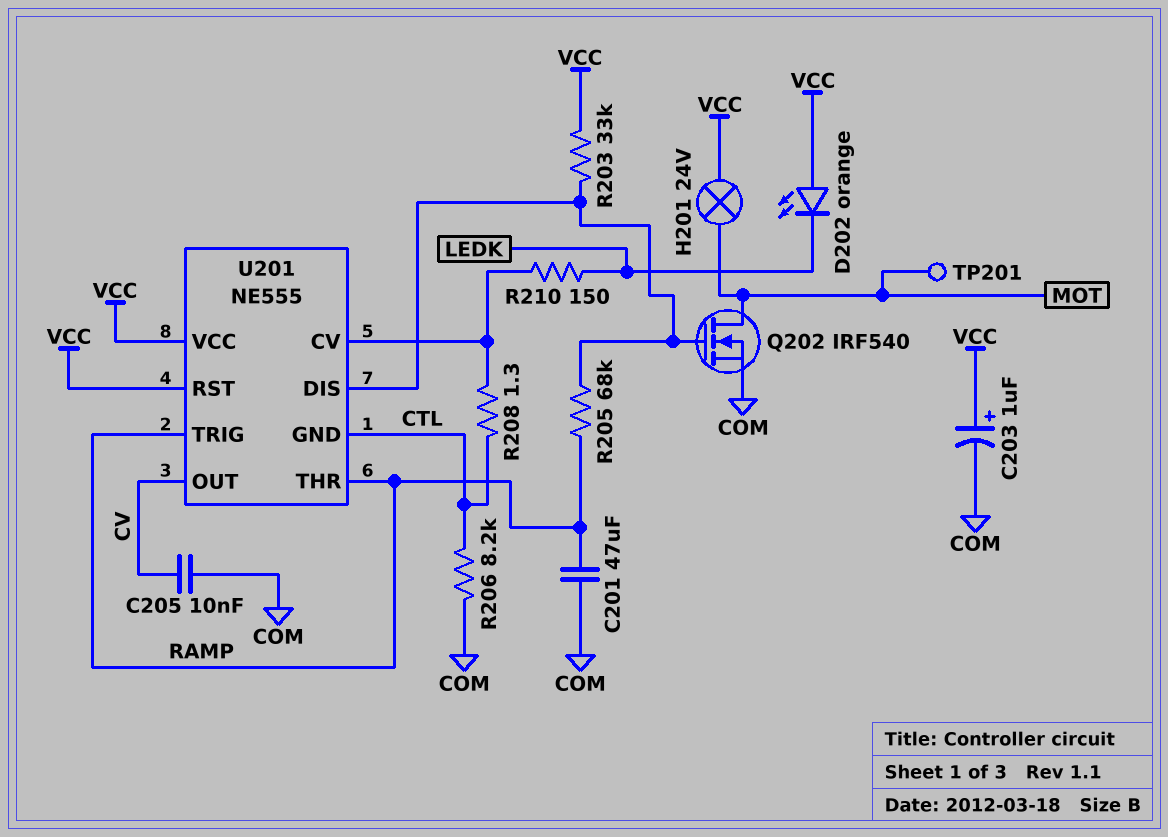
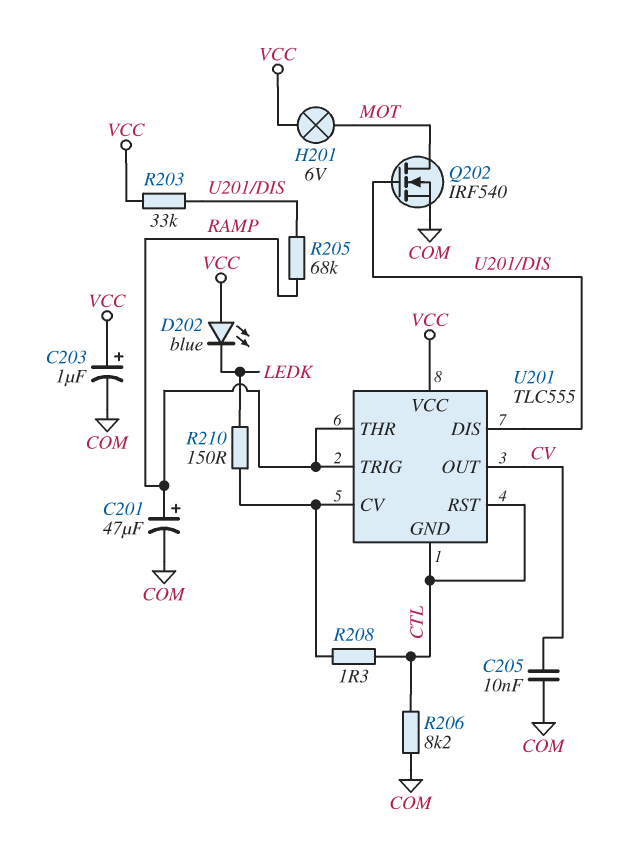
C201: 47uF (COM, RAMP) -> 47uF (plus RAMP, minus COM)
D202: LED orange (A VCC, K LEDK) -> LED blue (A VCC, K LEDK)
H201: lamp 24V (MOT, VCC) -> lamp 6V (MOT, VCC)
TP201: test point (MOT) -> none
U201: NE555 -> TLC555
U201 pin RST: VCC -> CTL

